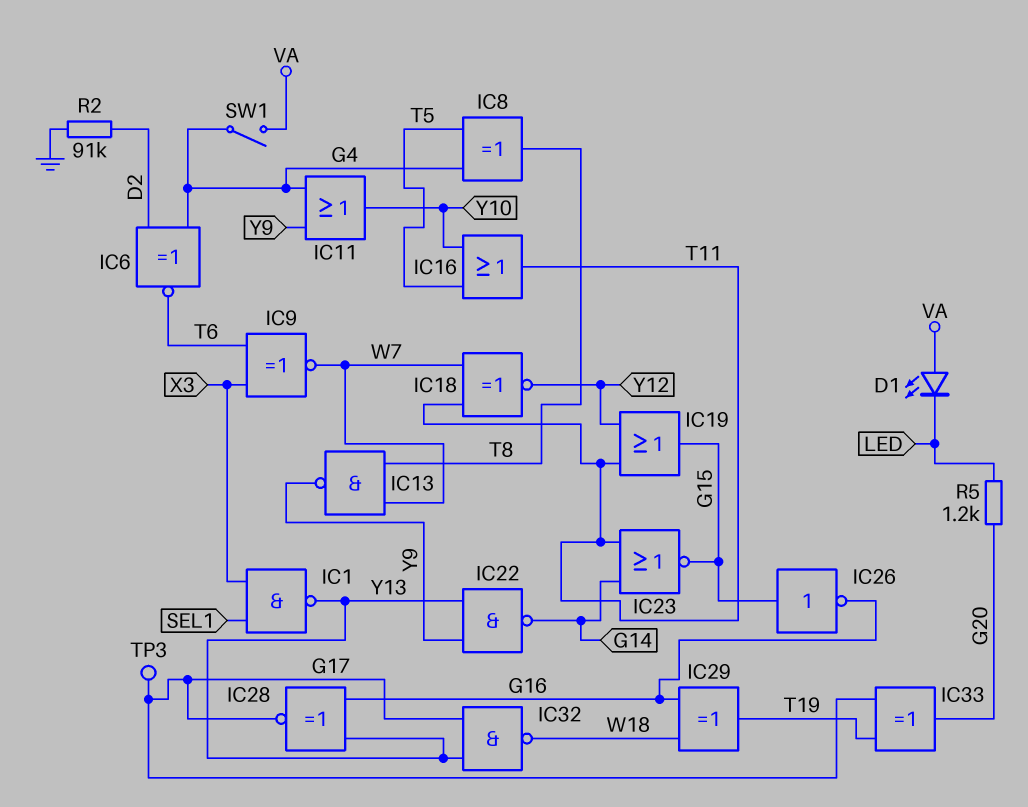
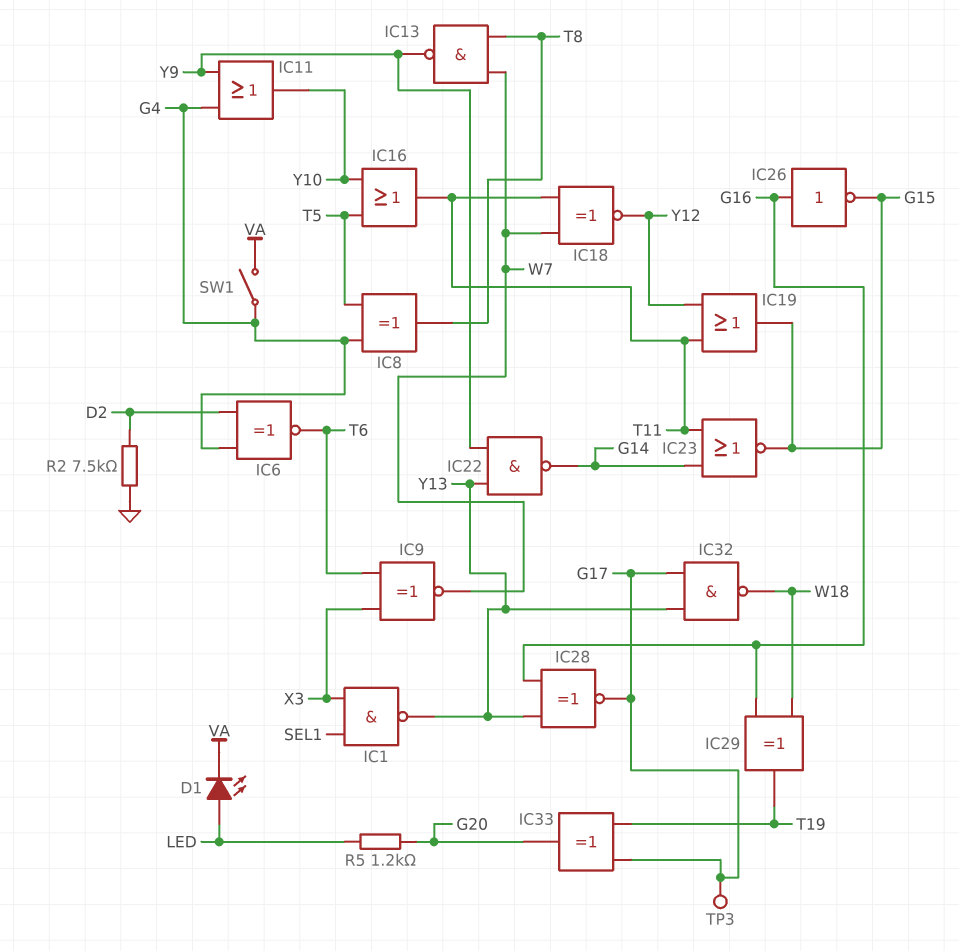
D1: LED (A VA, K LED) -> LED (A LED, K VA)
IC26: NOT (in G15, out G16) -> NOT (in G16, out G15)
R2: 91k (D2, GND) -> 7.5k (D2, GND)

